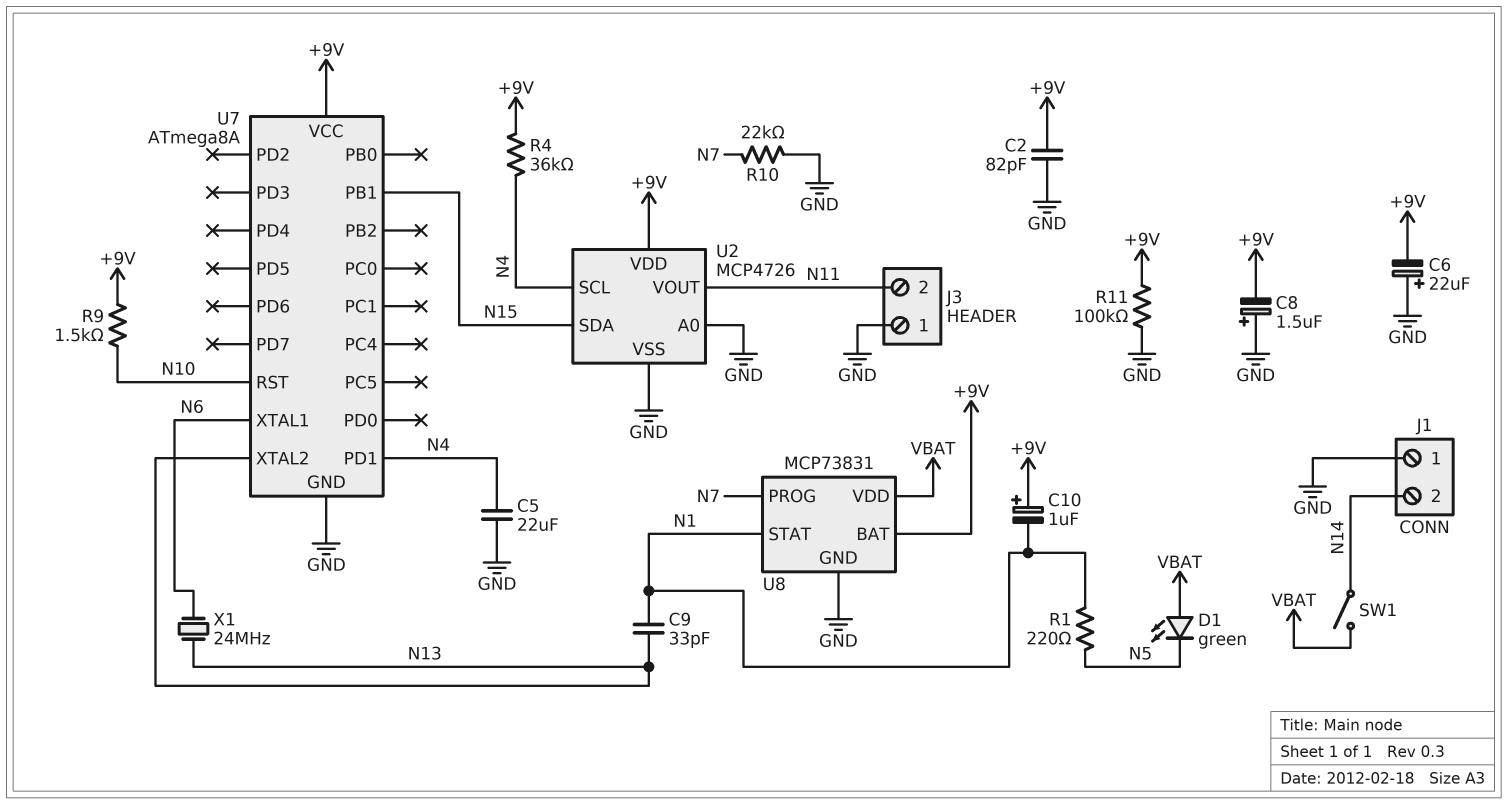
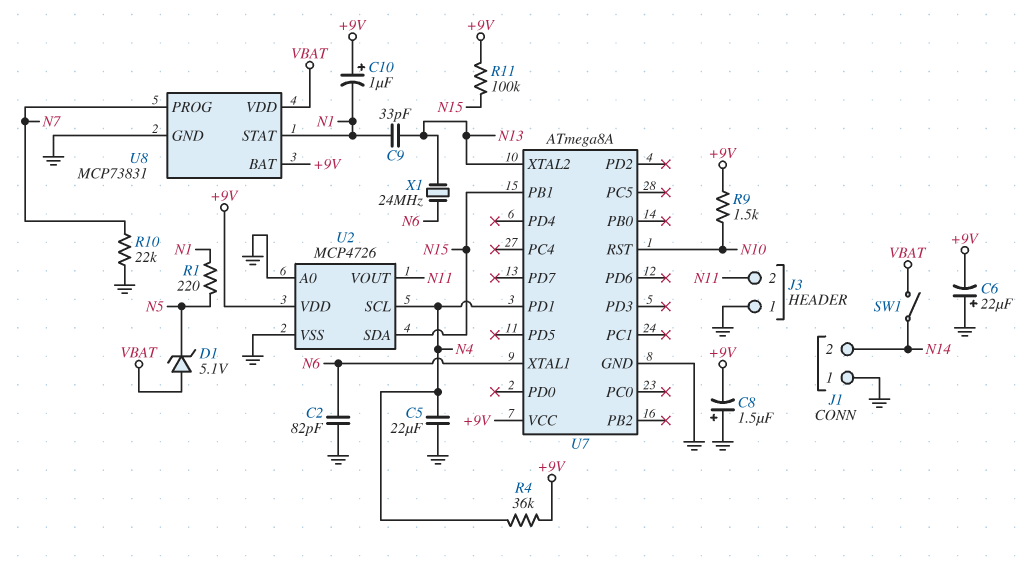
C2: 82pF (+9V, GND) -> 82pF (GND, N6)
D1: LED green (A VBAT, K N5) -> zener 5.1V (A VBAT, K N5)
R11: 100k (+9V, GND) -> 100k (+9V, N15)

